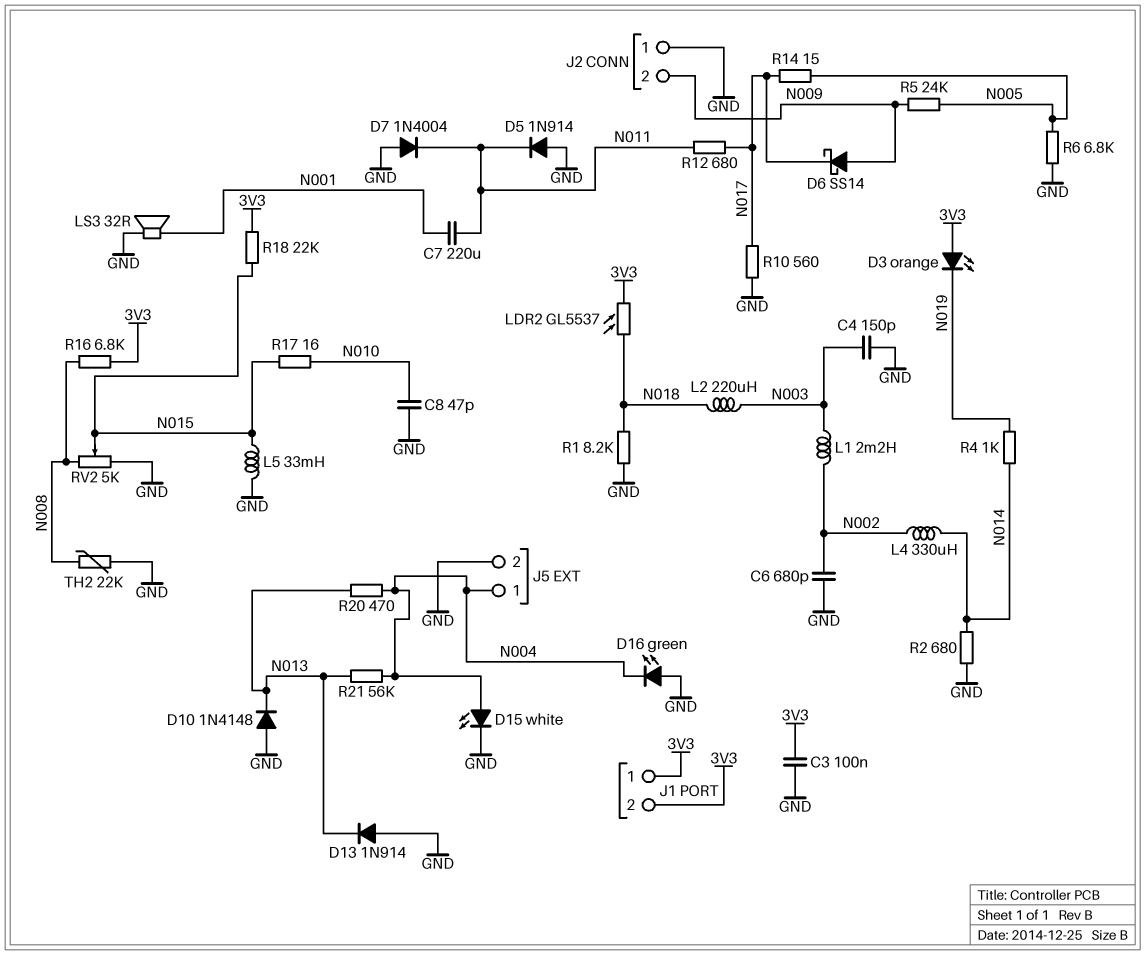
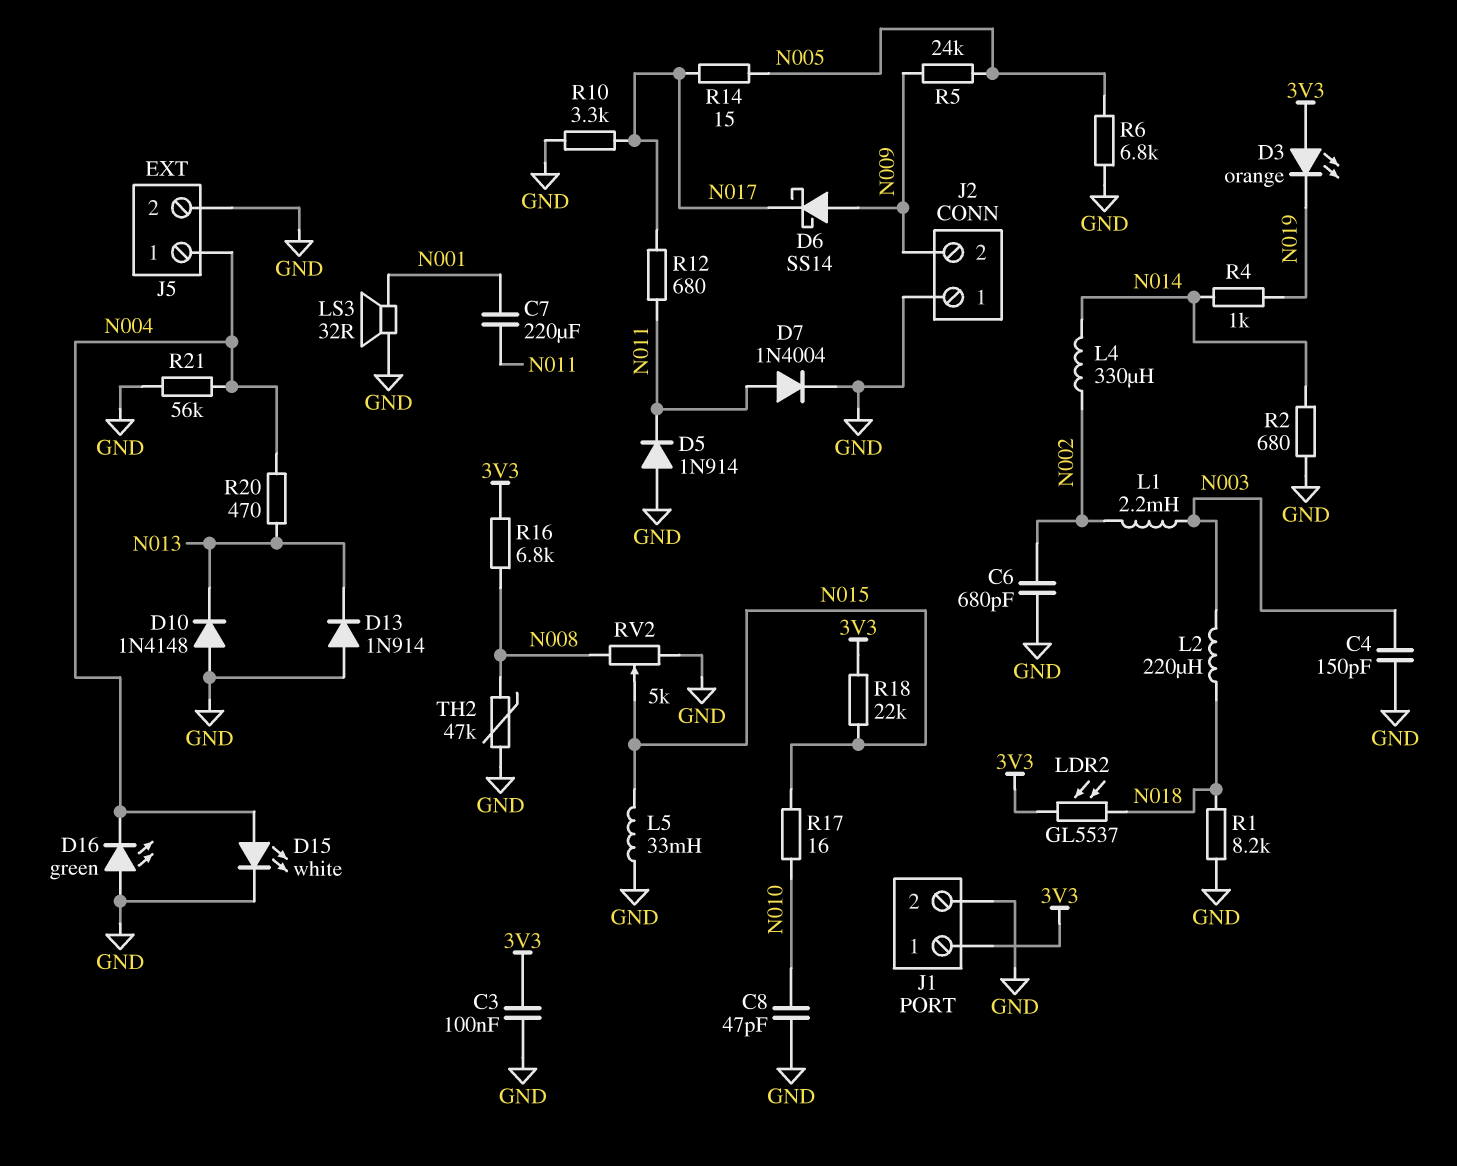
D7: diode 1N4004 (A GND, K N011) -> diode 1N4004 (A N011, K GND)
J1 pin 2: 3V3 -> GND
R10: 560 (GND, N017) -> 3.3k (GND, N017)
R21: 56k (N004, N013) -> 56k (GND, N004)
TH2: 22k (GND, N008) -> 47k (GND, N008)

